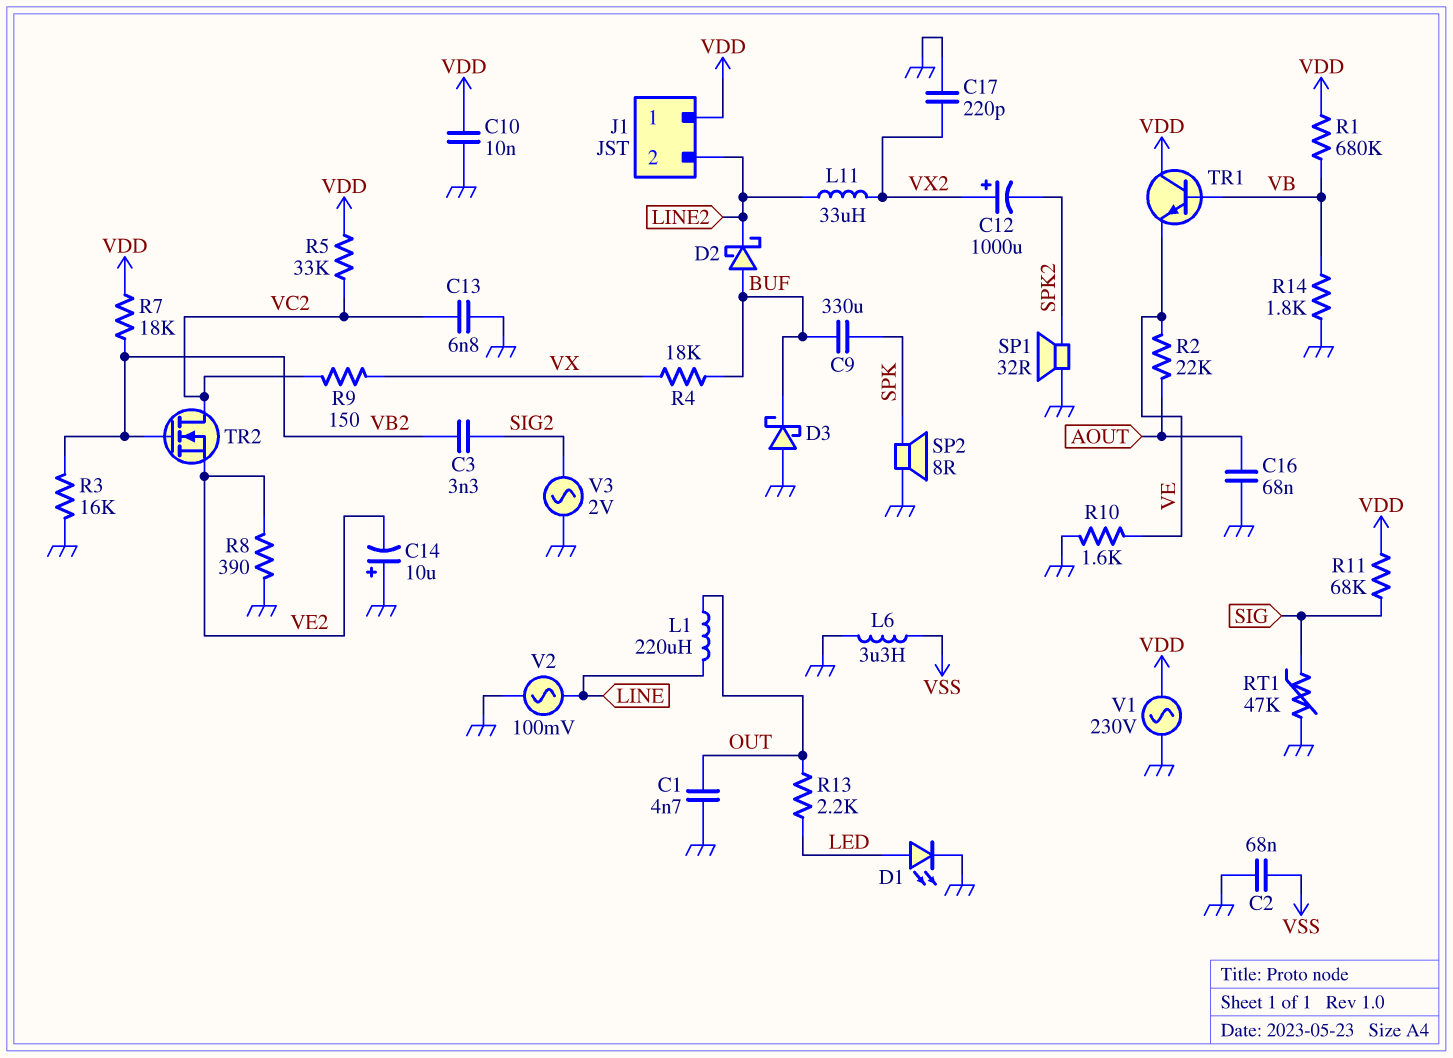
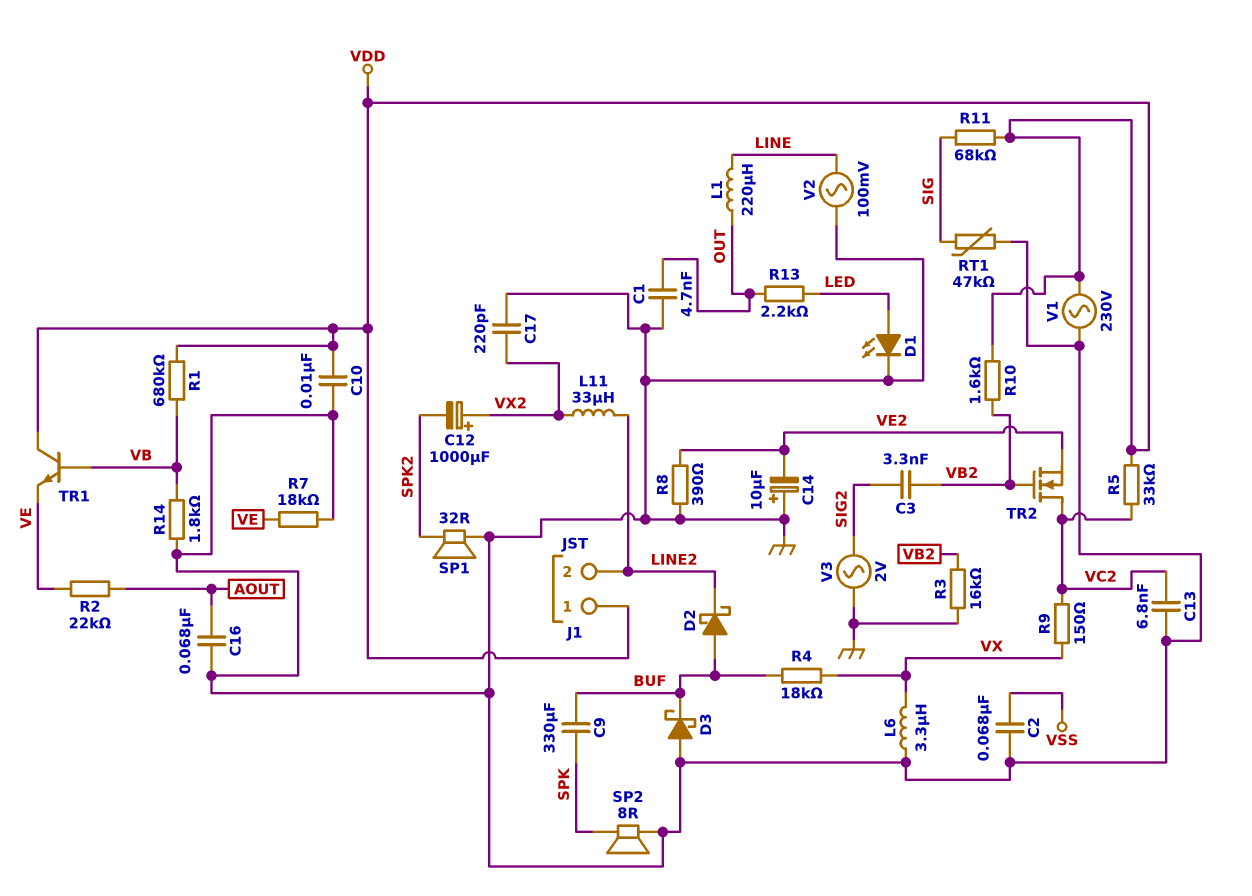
L6: 3.3uH (GND, VSS) -> 3.3uH (GND, VX)
R7: 18k (VB2, VDD) -> 18k (GND, VE)
R10: 1.6k (GND, VE) -> 1.6k (VB2, VDD)

